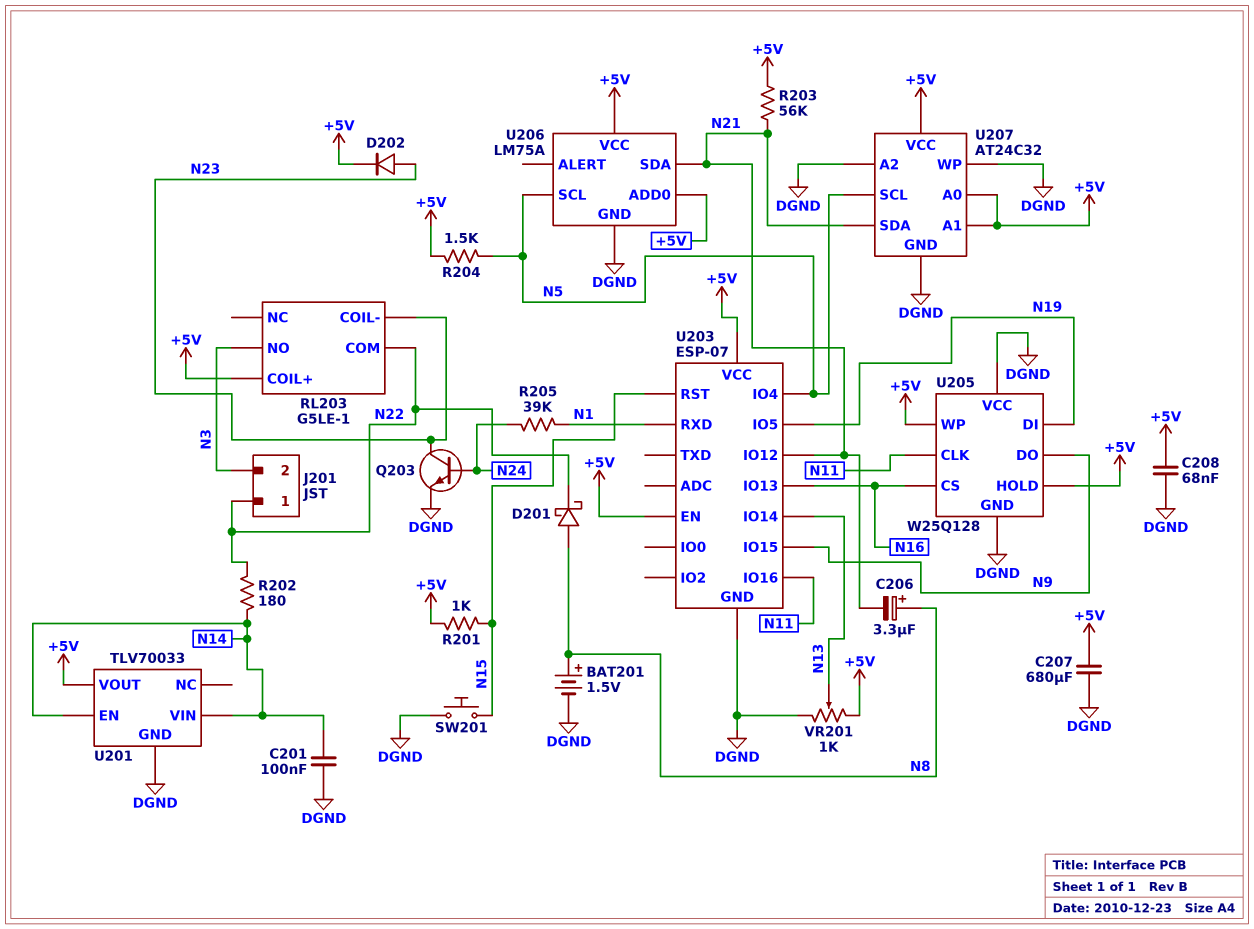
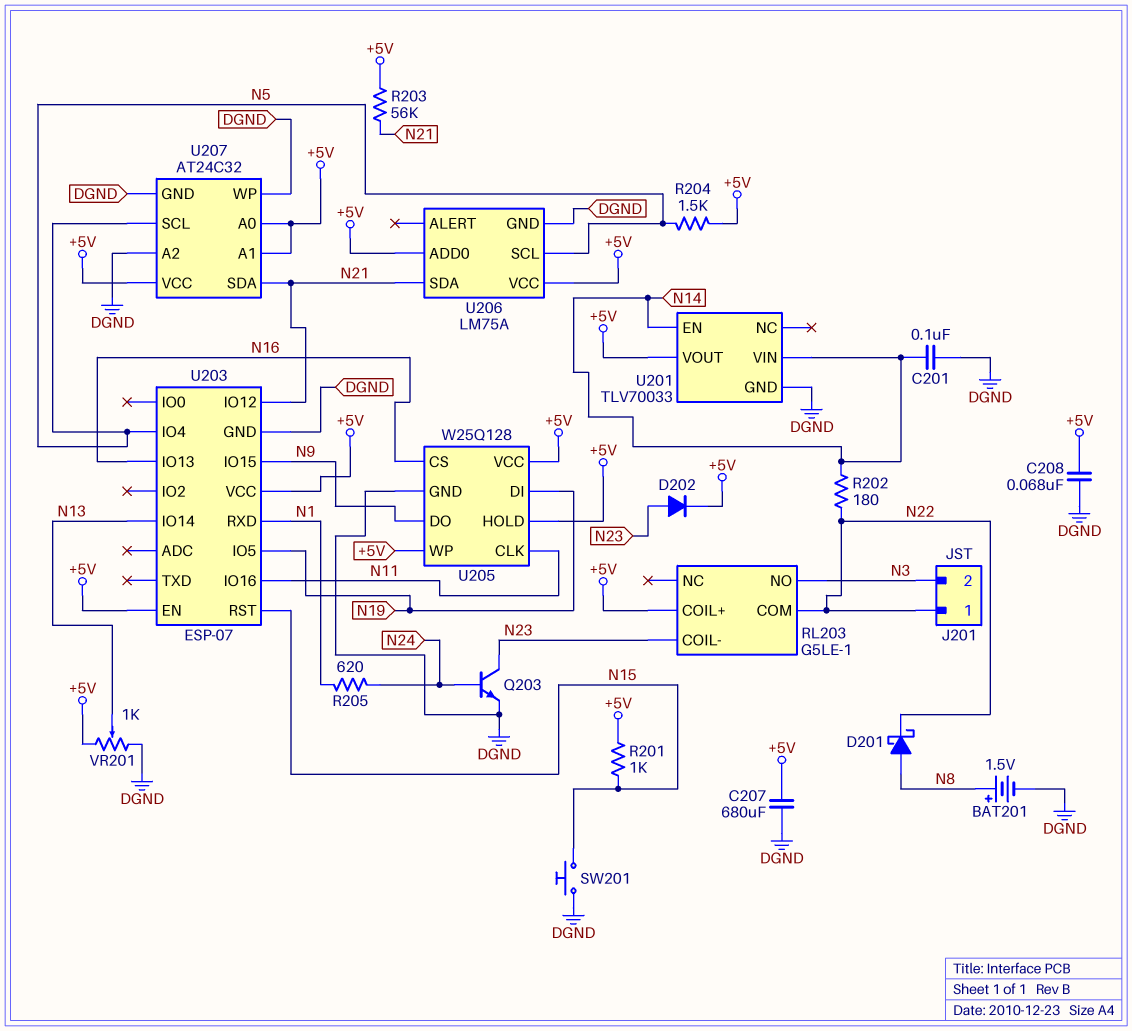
C206: 3.3uF (plus N8, minus N21) -> none
R205: 39k (N1, N24) -> 620 (N1, N24)
U205 pin VCC: DGND -> +5V

